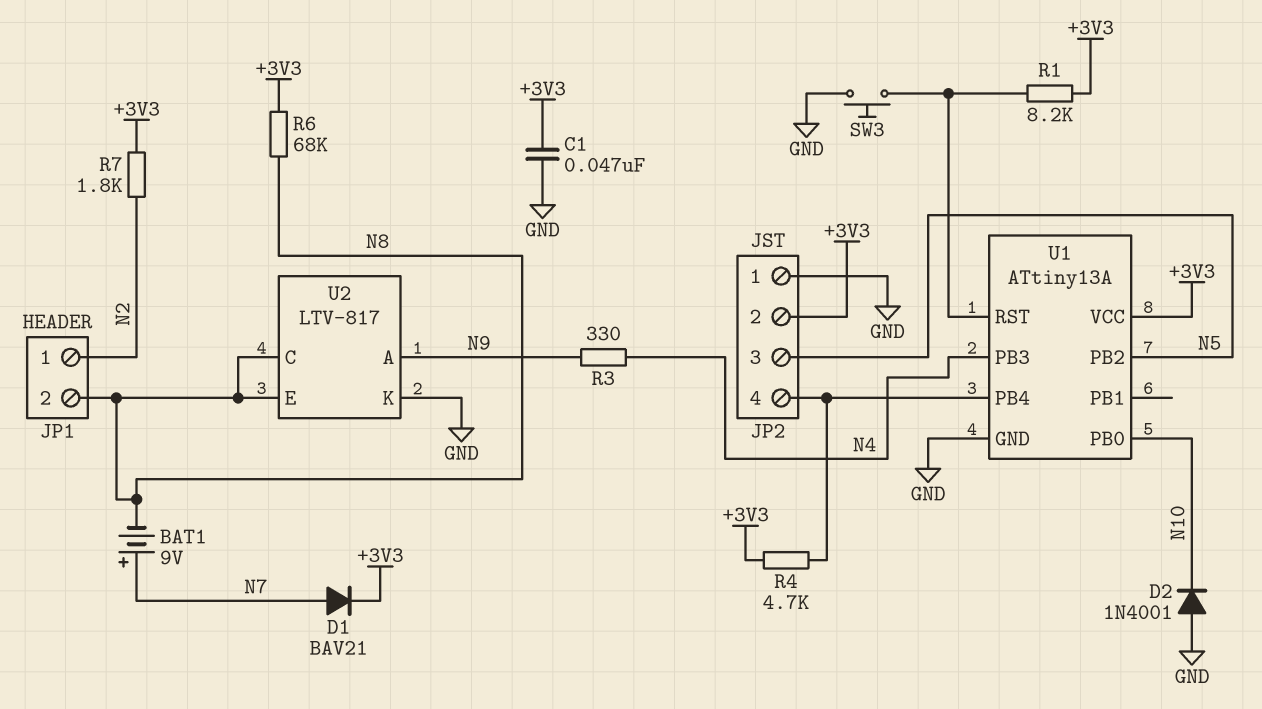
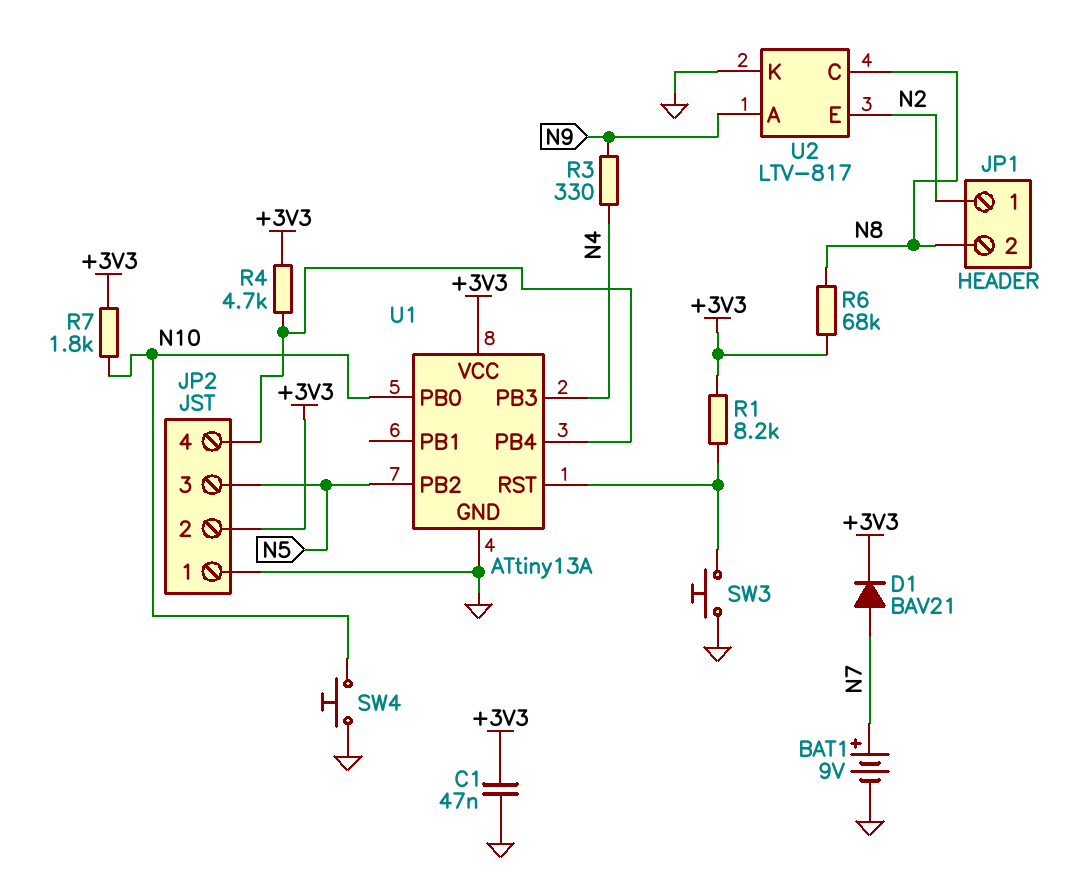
BAT1: 9V (plus N7, minus N8) -> 9V (plus N7, minus GND)
D2: diode 1N4001 (A GND, K N10) -> none
R7: 1.8k (+3V3, N2) -> 1.8k (+3V3, N10)
SW4: none -> button (GND, N10)
U2 pin E: N8 -> N2

